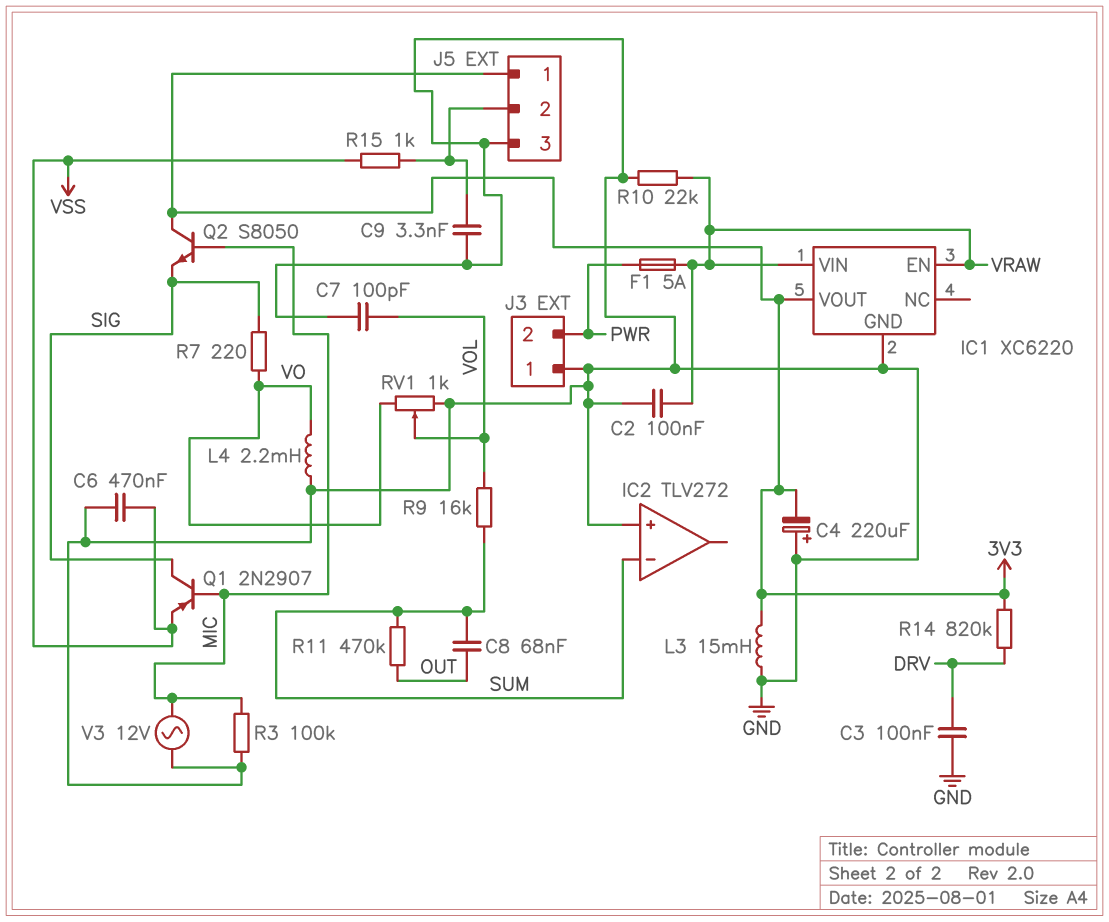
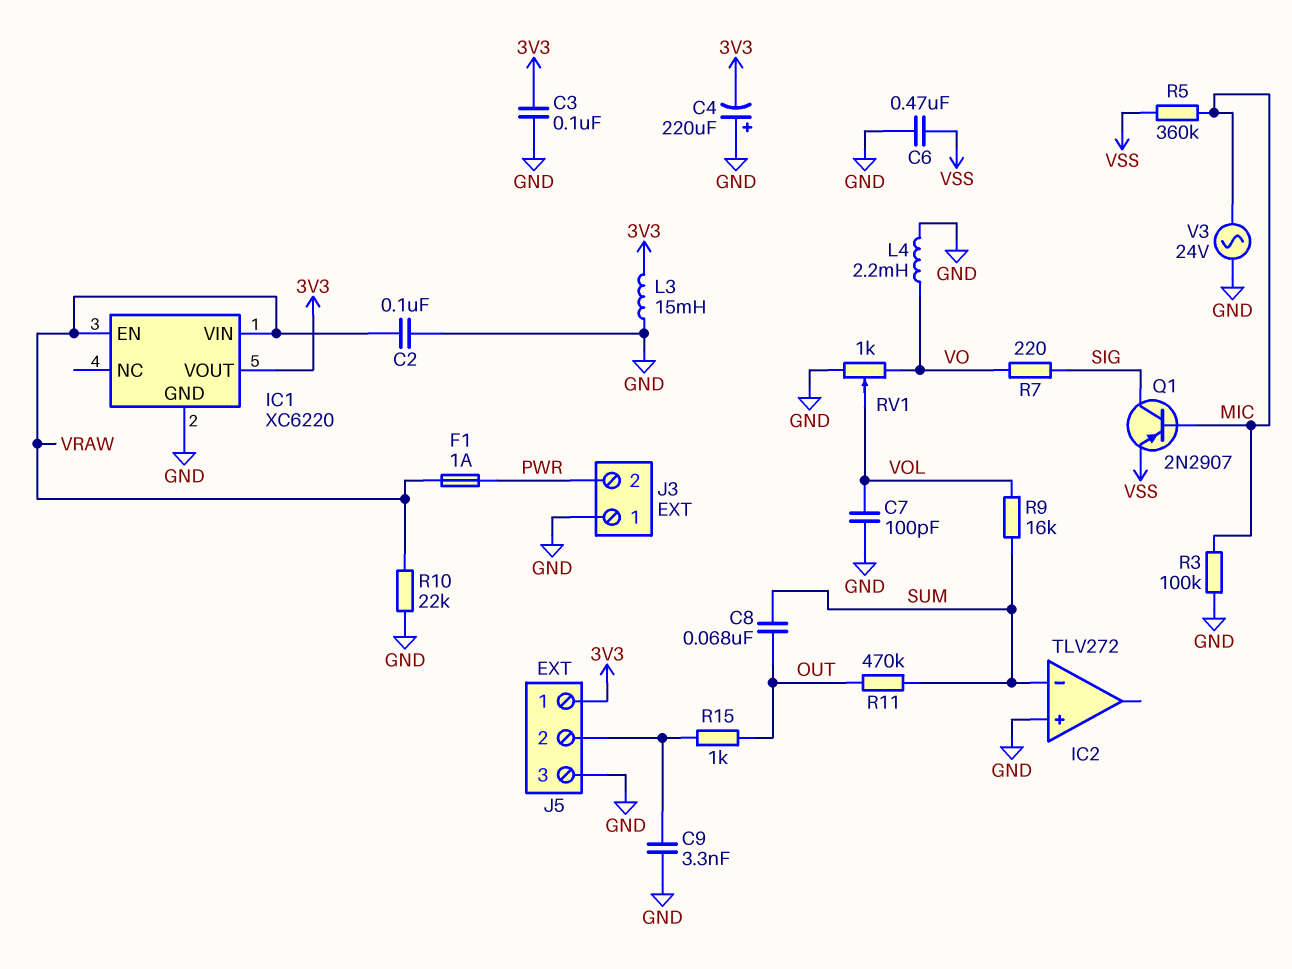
C3: 100nF (DRV, GND) -> 100nF (3V3, GND)
F1: 5A (PWR, VRAW) -> 1A (PWR, VRAW)
Q2: NPN S8050 (B MIC, C 3V3, E SIG) -> none
R5: none -> 360k (MIC, VSS)
R14: 820k (3V3, DRV) -> none
R15: 1k (J5/2, VSS) -> 1k (J5/2, OUT)
V3: AC 12V (GND, MIC) -> AC 24V (GND, MIC)

